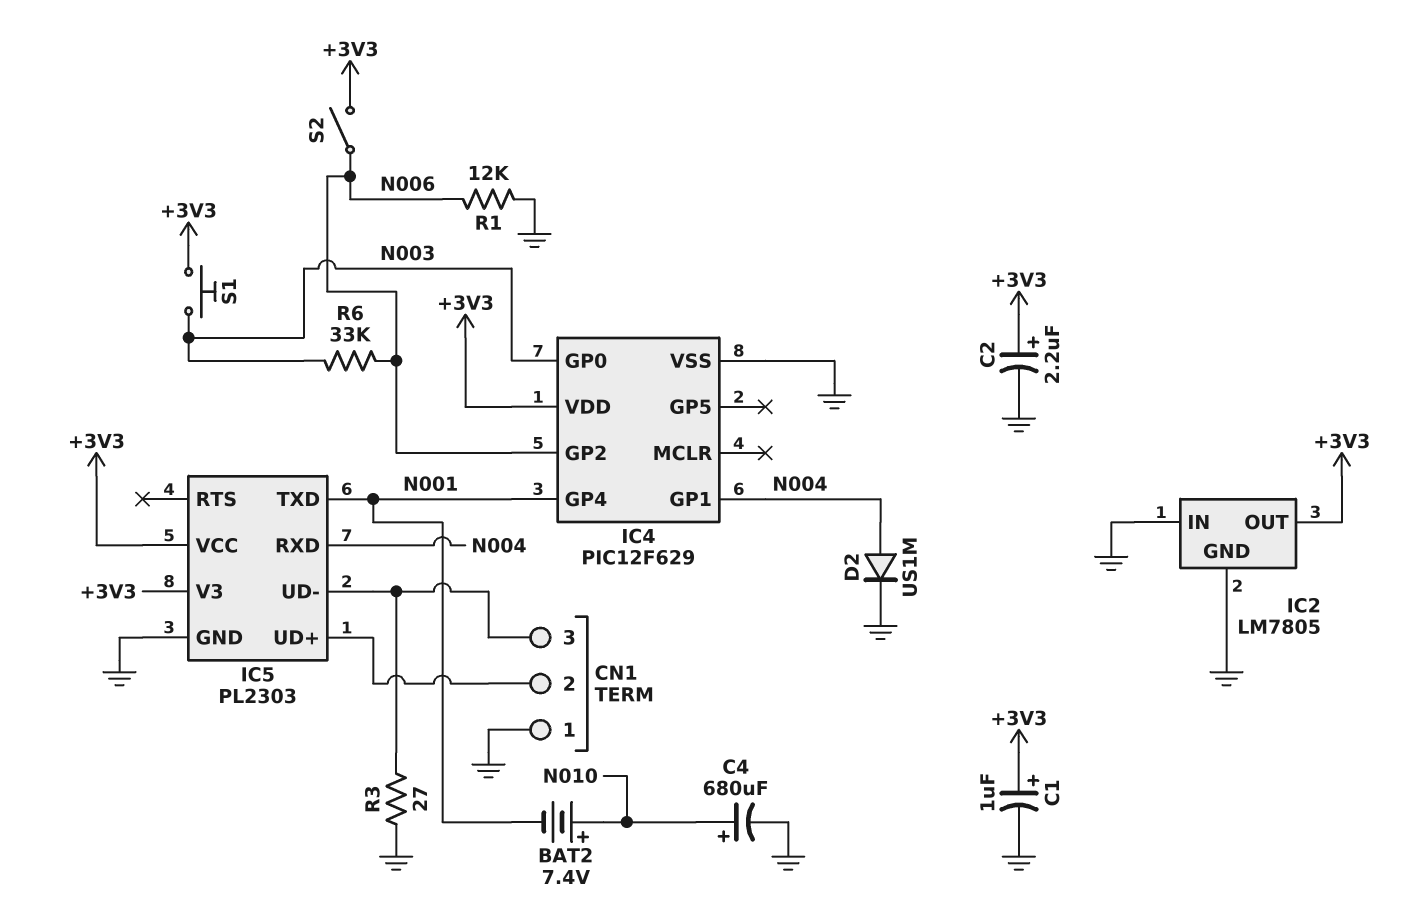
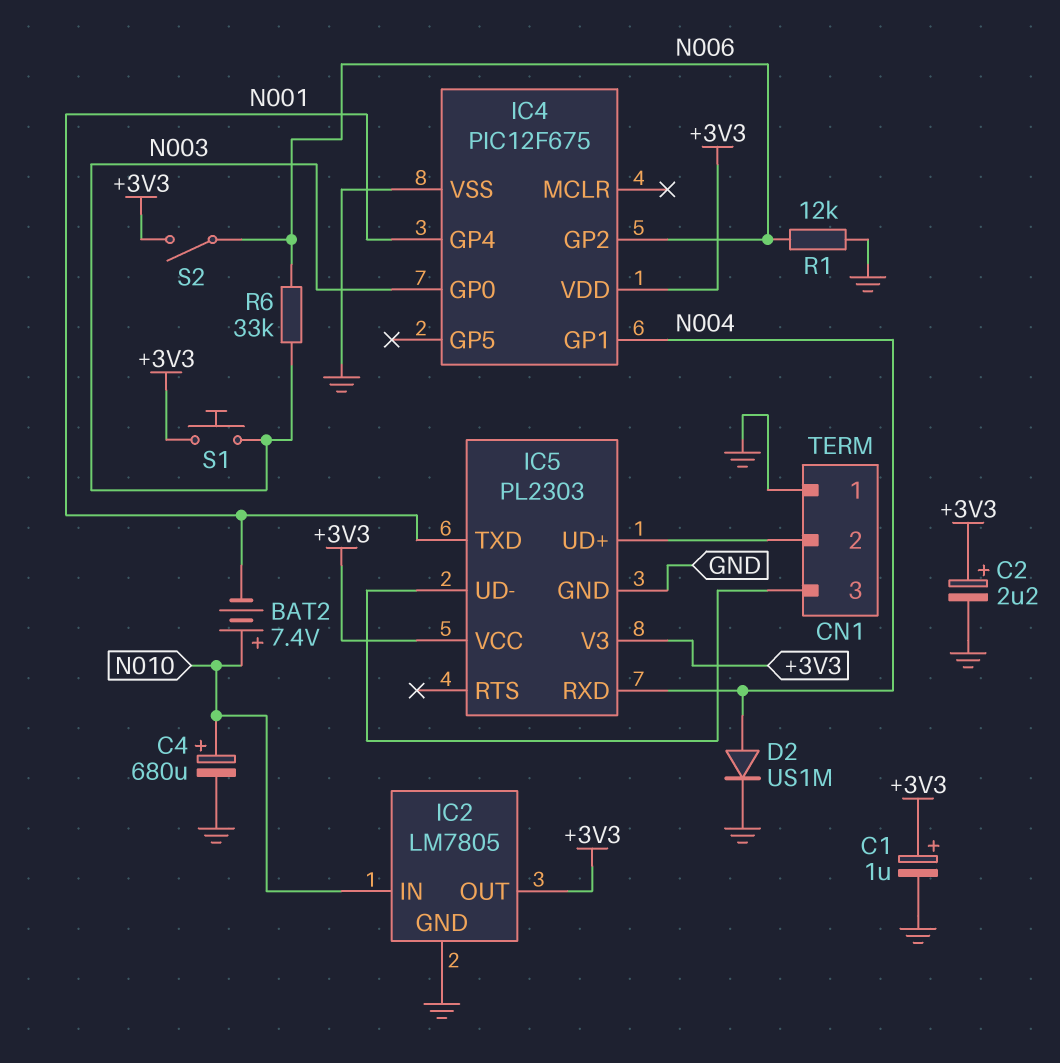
IC2 pin IN: GND -> N010
IC4: PIC12F629 -> PIC12F675
R3: 27 (CN1/3, GND) -> none

